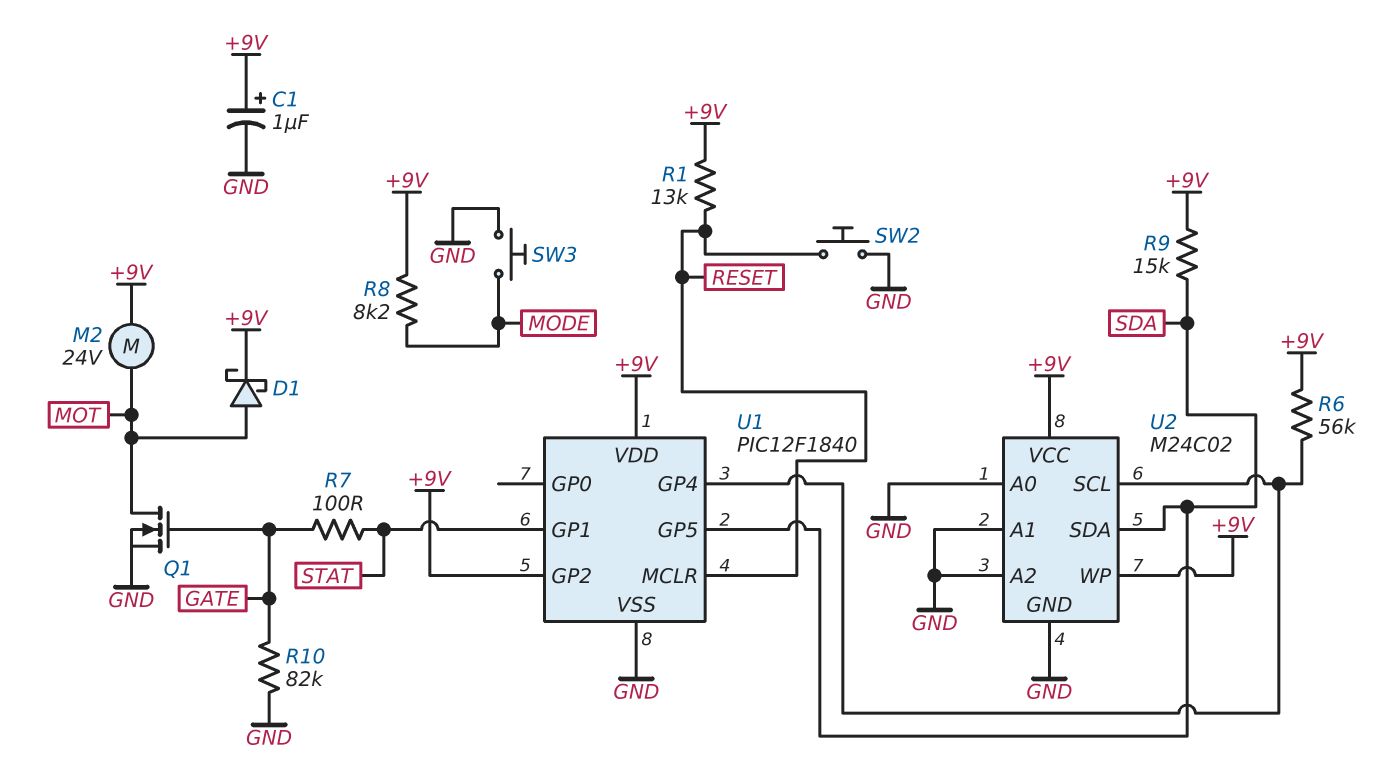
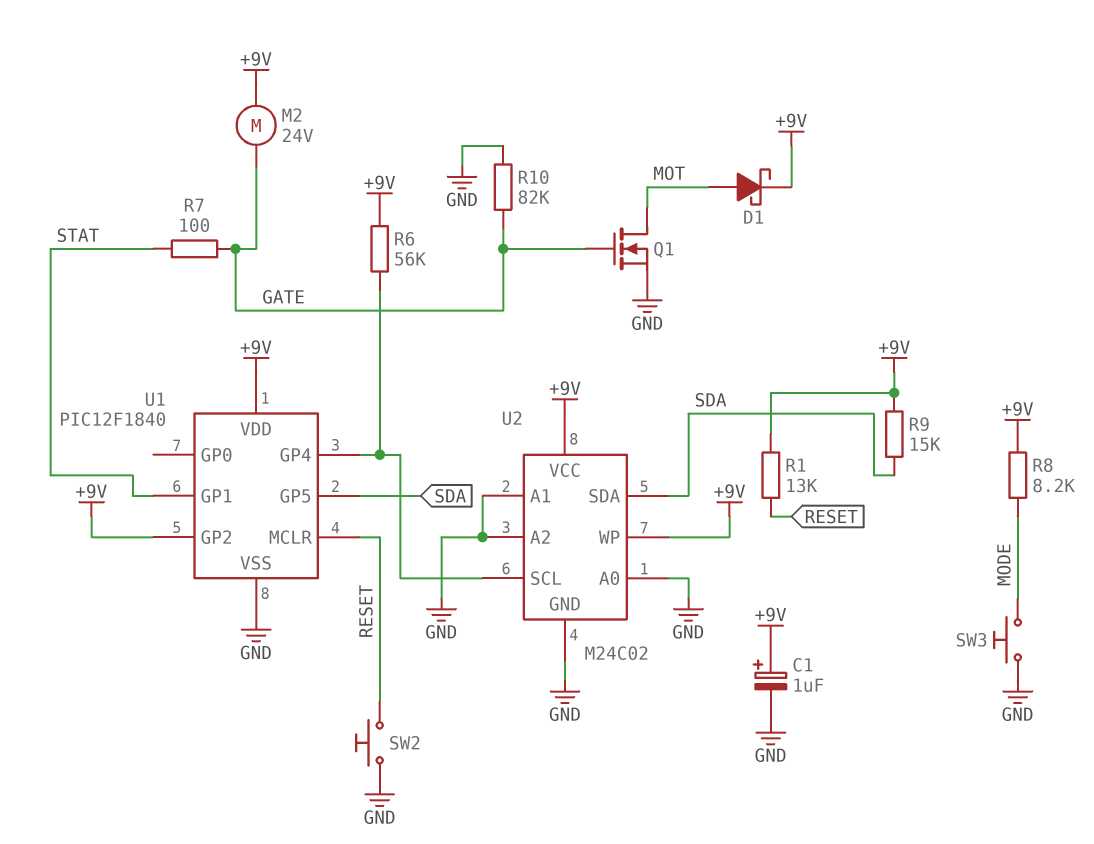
M2: motor 24V (+9V, MOT) -> motor 24V (+9V, GATE)

